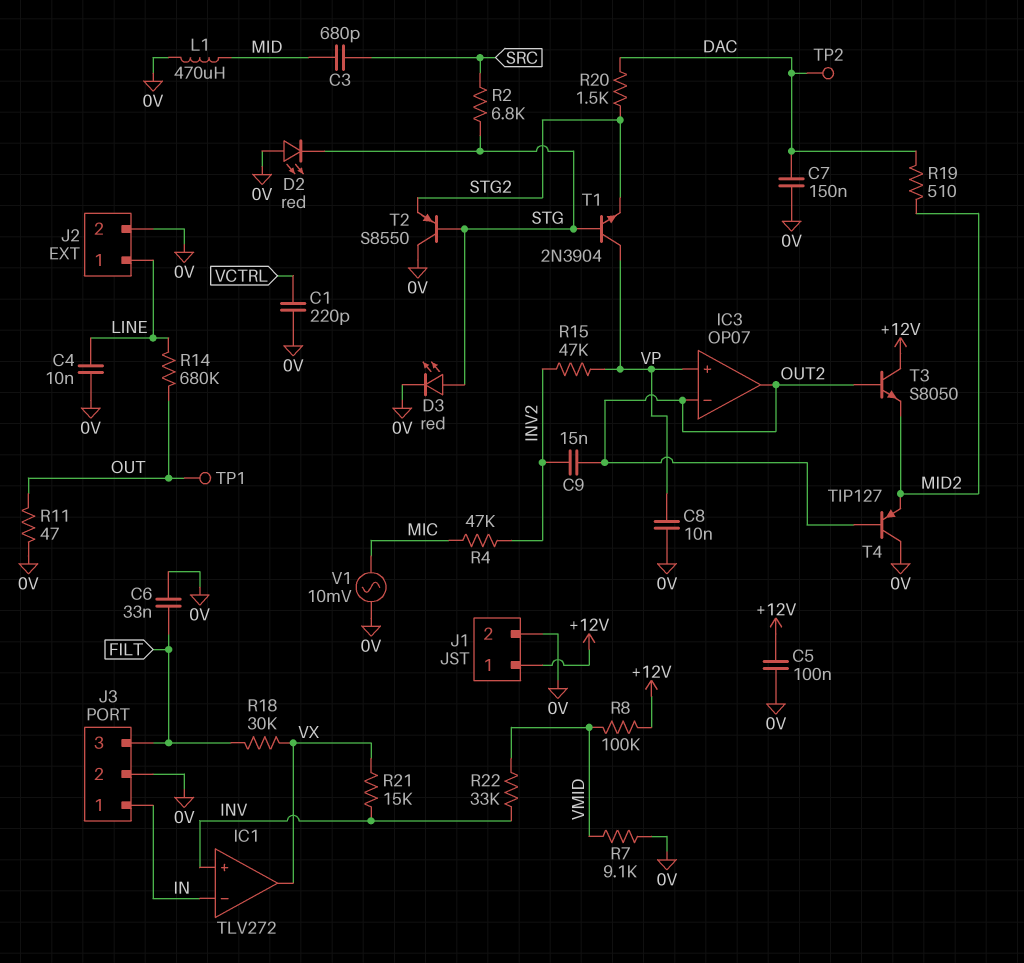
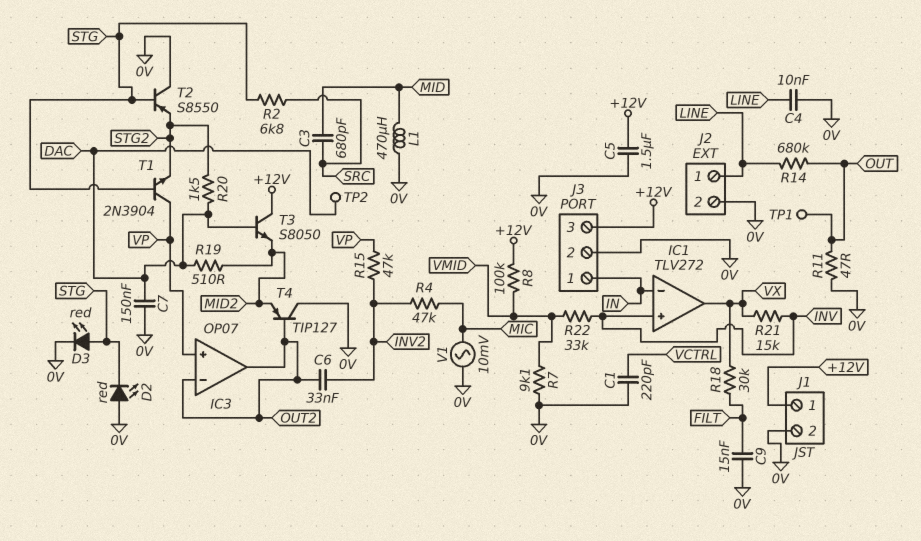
C5: 100nF (+12V, 0V) -> 1.5uF (+12V, 0V)
C6: 33nF (0V, FILT) -> 33nF (INV2, OUT2)
C8: 10nF (0V, VP) -> none
C9: 15nF (INV2, OUT2) -> 15nF (0V, FILT)
J3 pin 3: FILT -> +12V
T3: NPN S8050 (B OUT2, C +12V, E MID2) -> NPN S8050 (B DAC, C +12V, E MID2)

